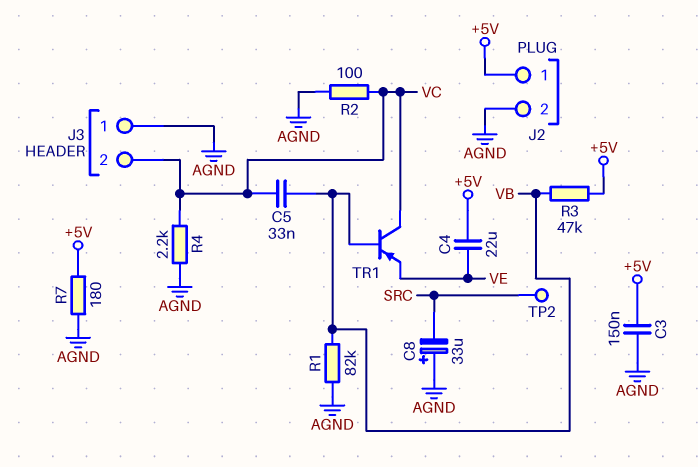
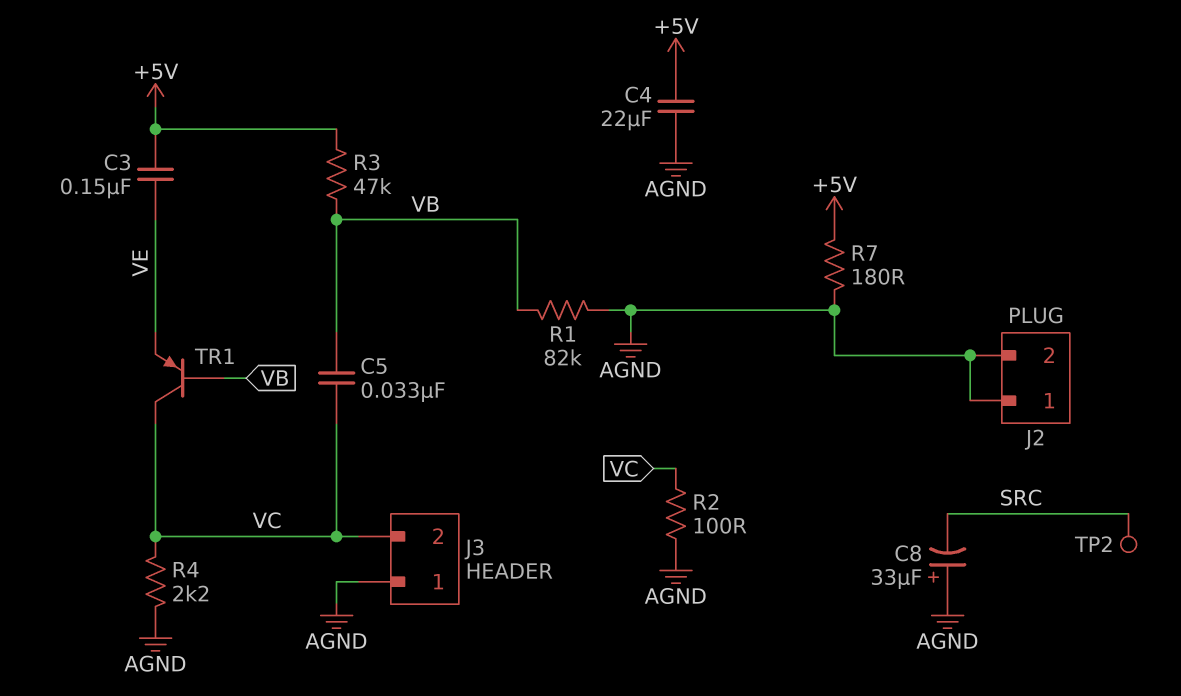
C3: 150nF (+5V, AGND) -> 150nF (+5V, VE)
C4: 22uF (+5V, VE) -> 22uF (+5V, AGND)
J2 pin 1: +5V -> AGND

